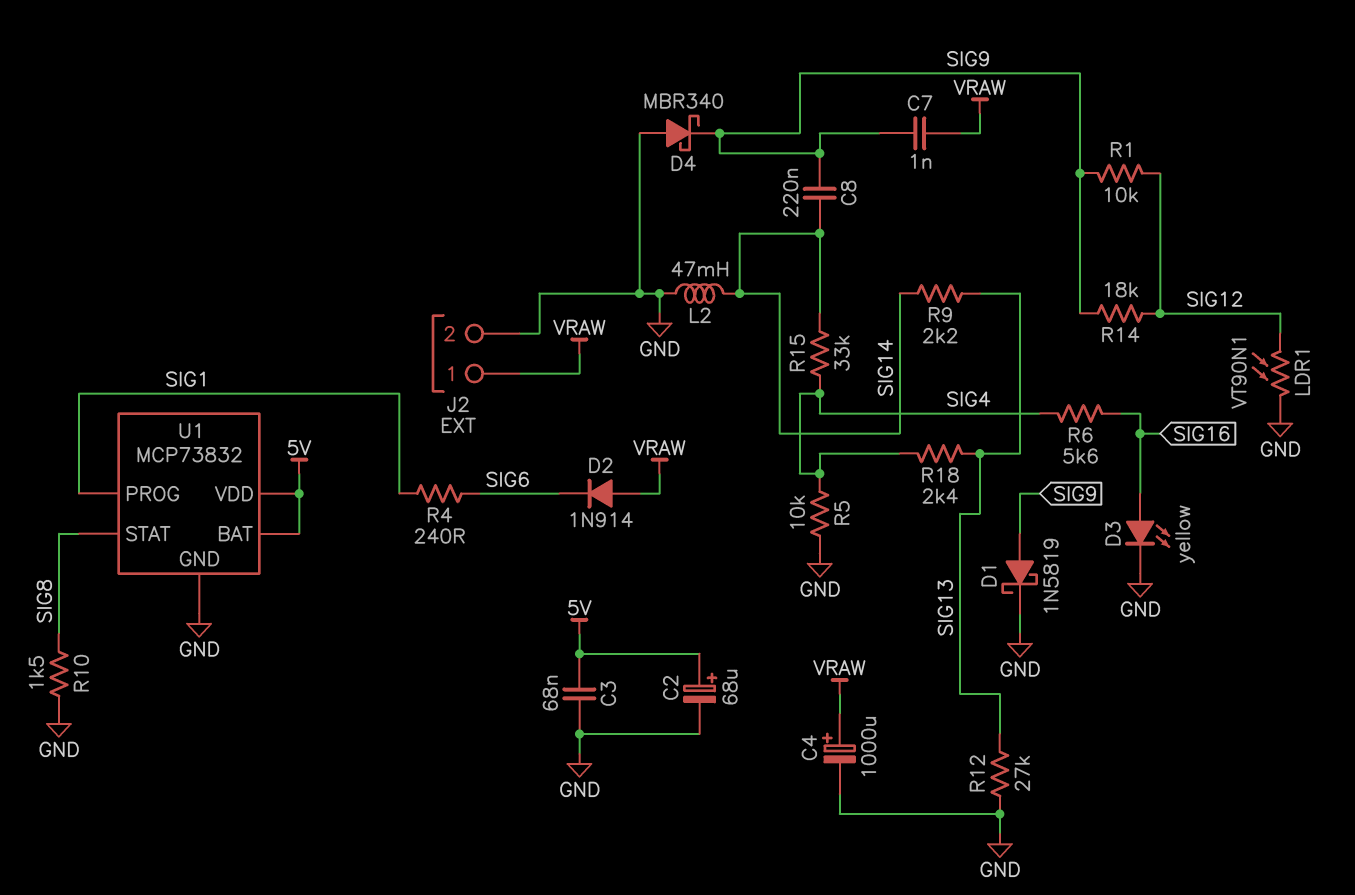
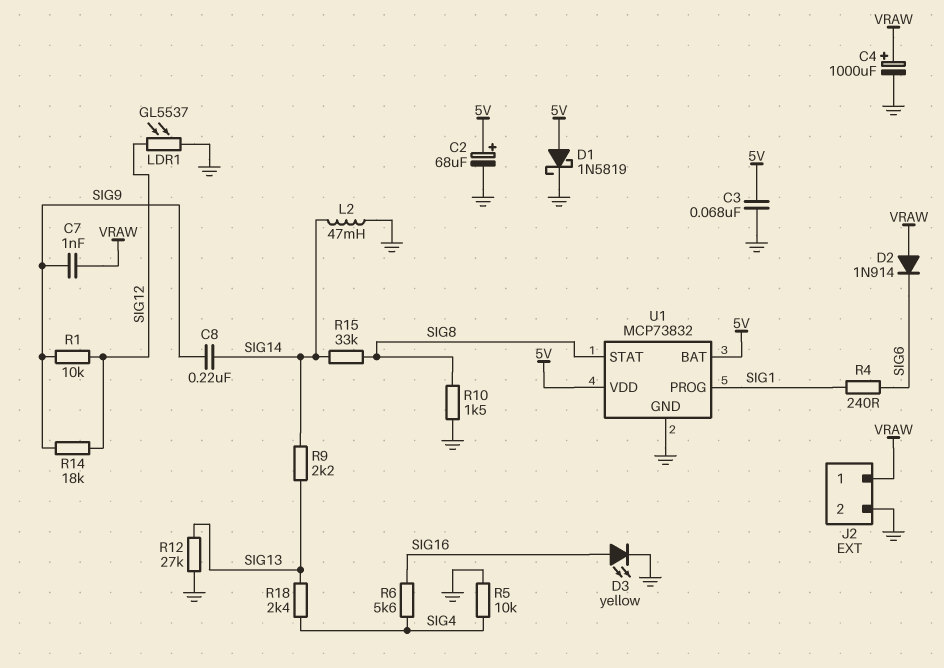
D1: schottky 1N5819 (A SIG9, K GND) -> schottky 1N5819 (A 5V, K GND)
D4: schottky MBR340 (A GND, K SIG9) -> none
LDR1: VT90N1 (GND, SIG12) -> GL5537 (GND, SIG12)
R15: 33k (SIG4, SIG14) -> 33k (SIG8, SIG14)

